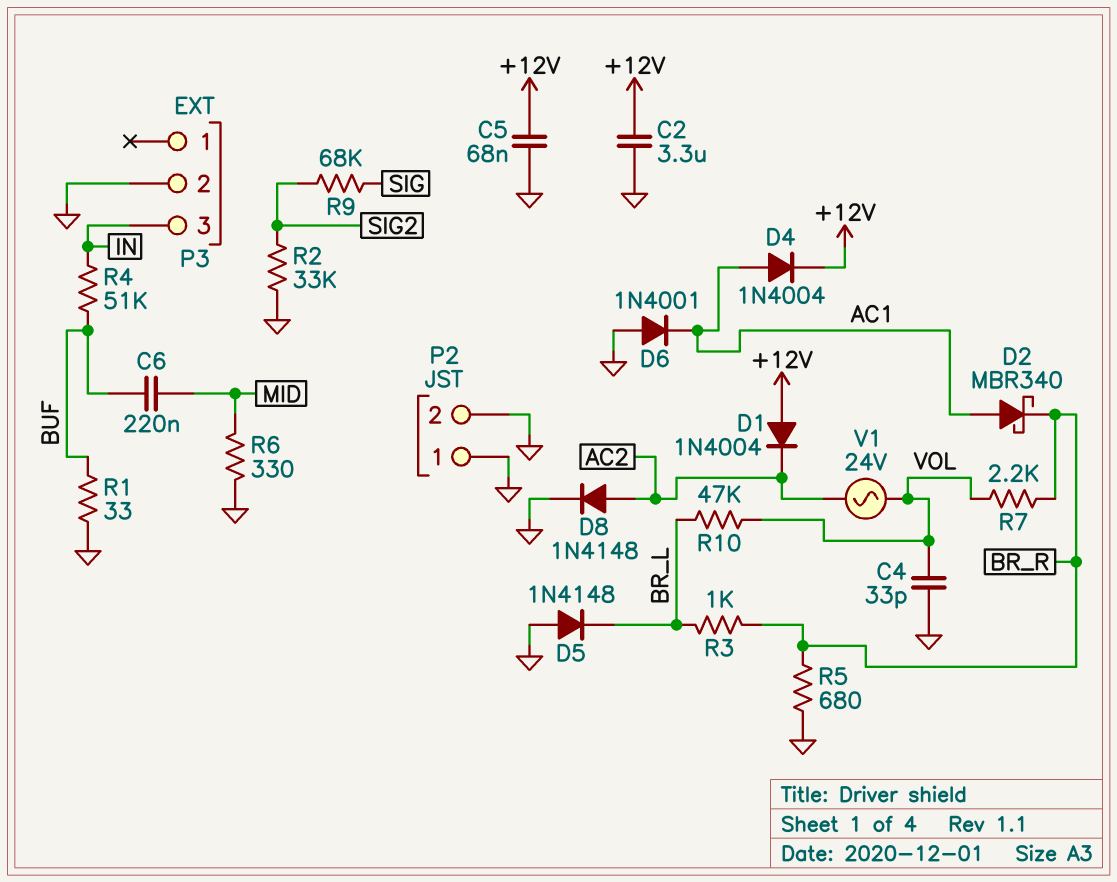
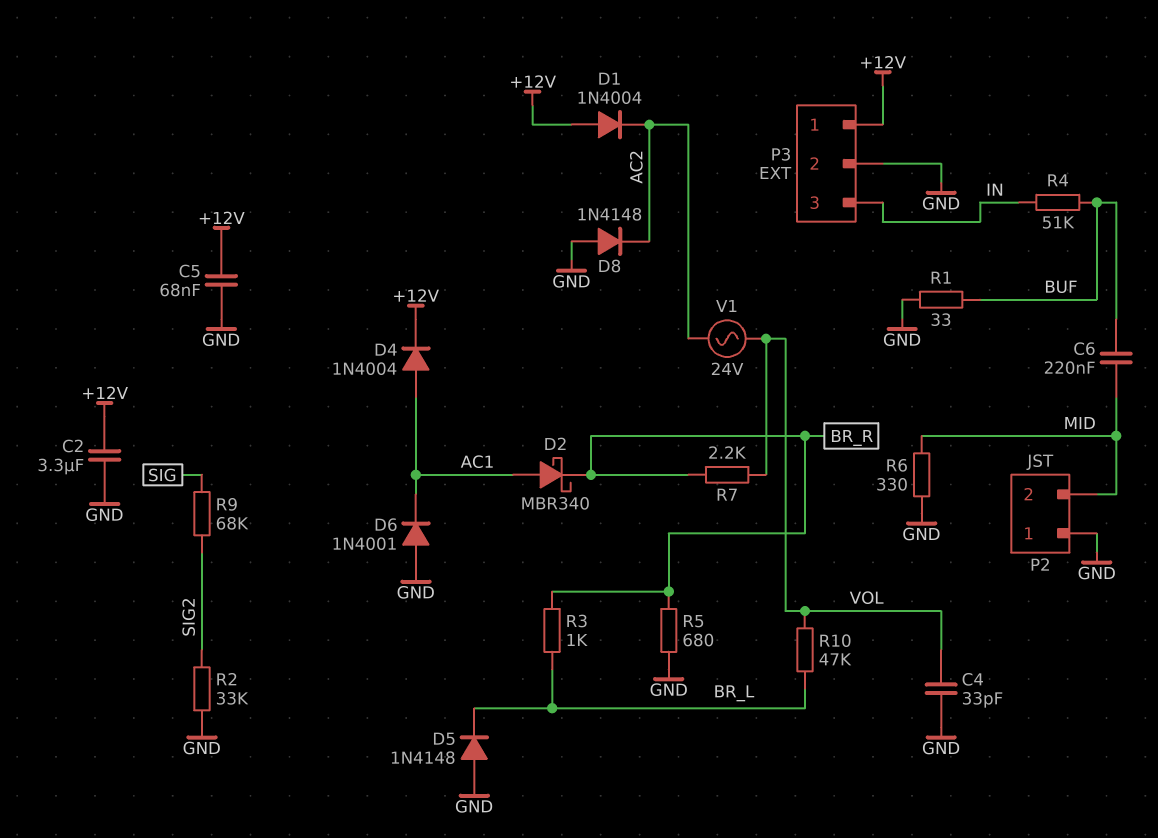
D8: diode 1N4148 (A AC2, K GND) -> diode 1N4148 (A GND, K AC2)
P2 pin 2: GND -> MID
P3 pin 1: none -> +12V

